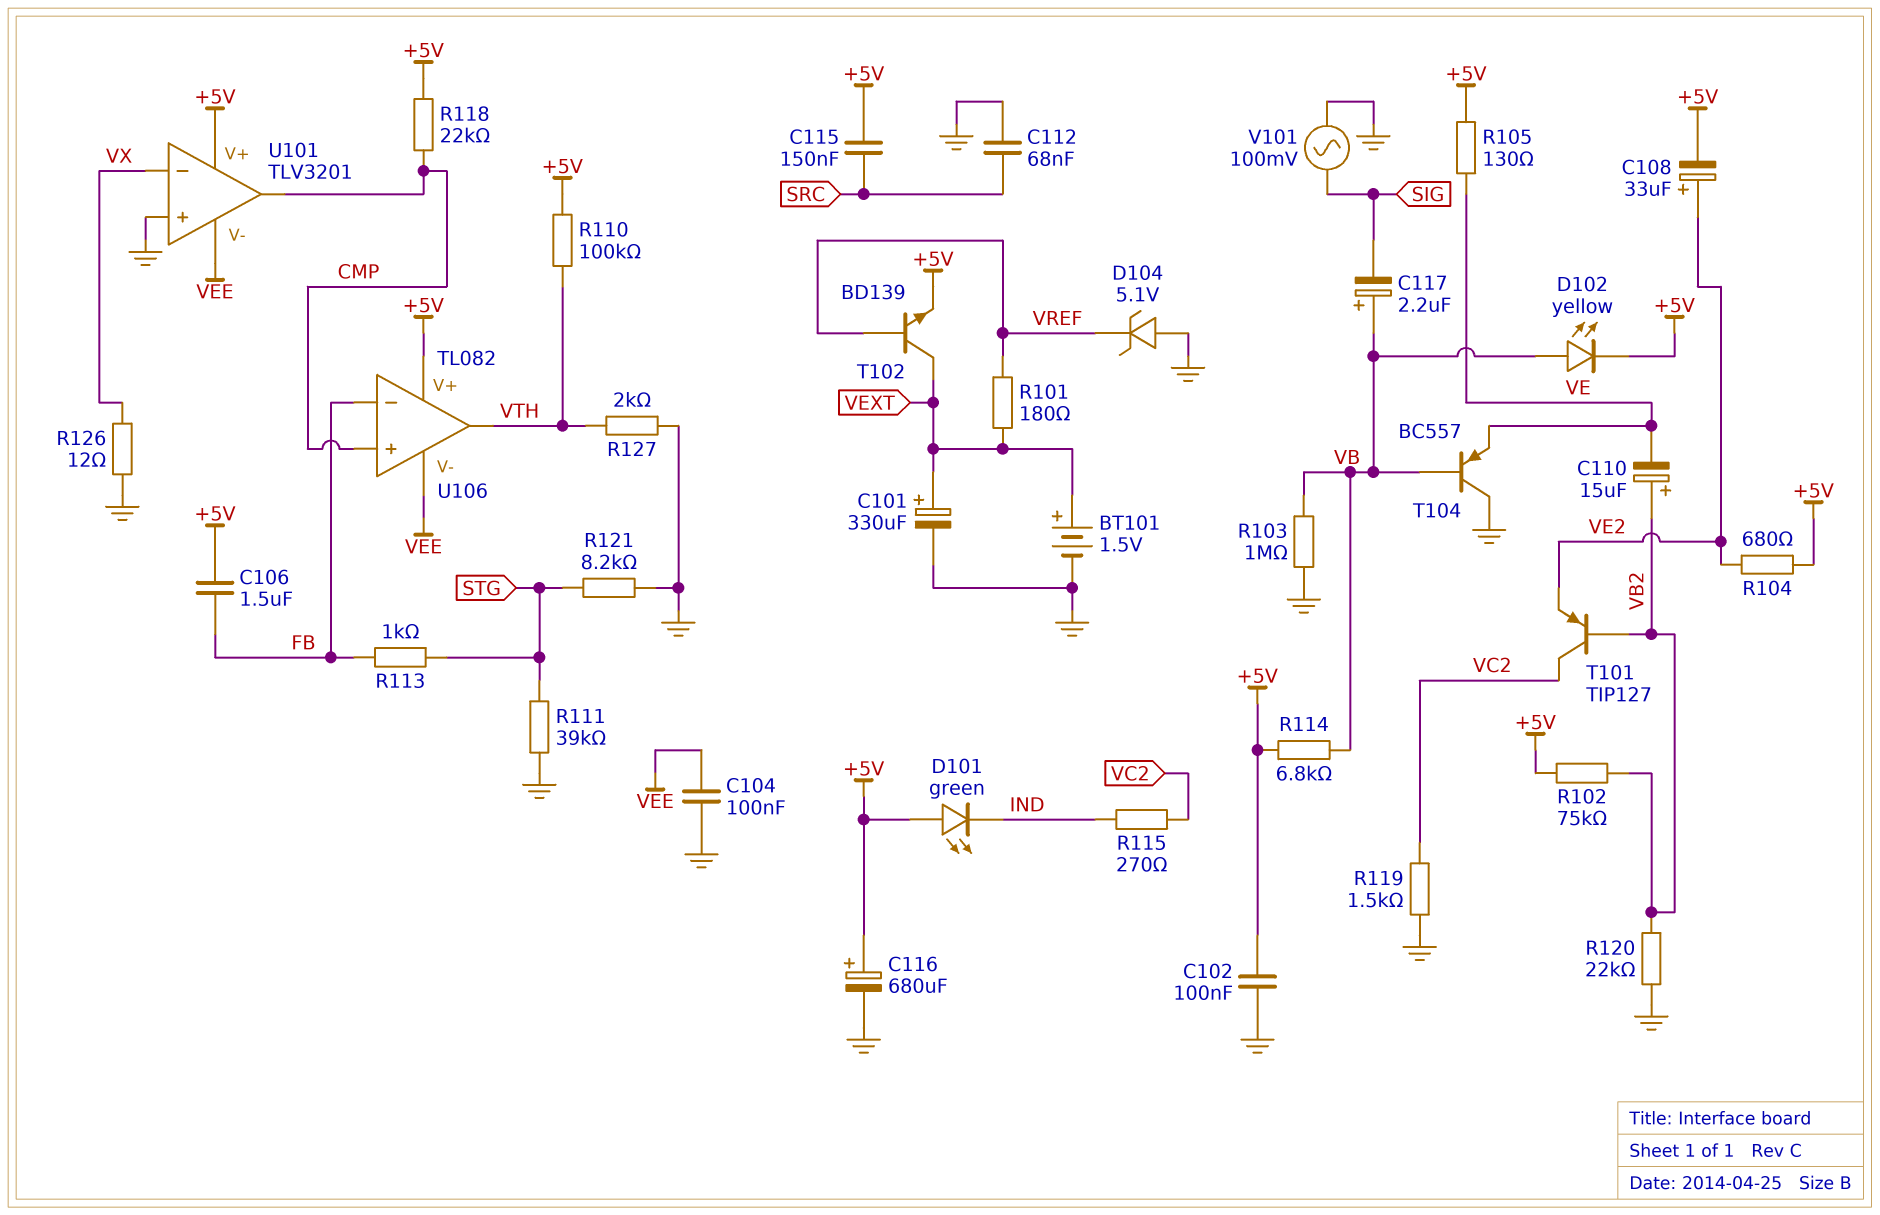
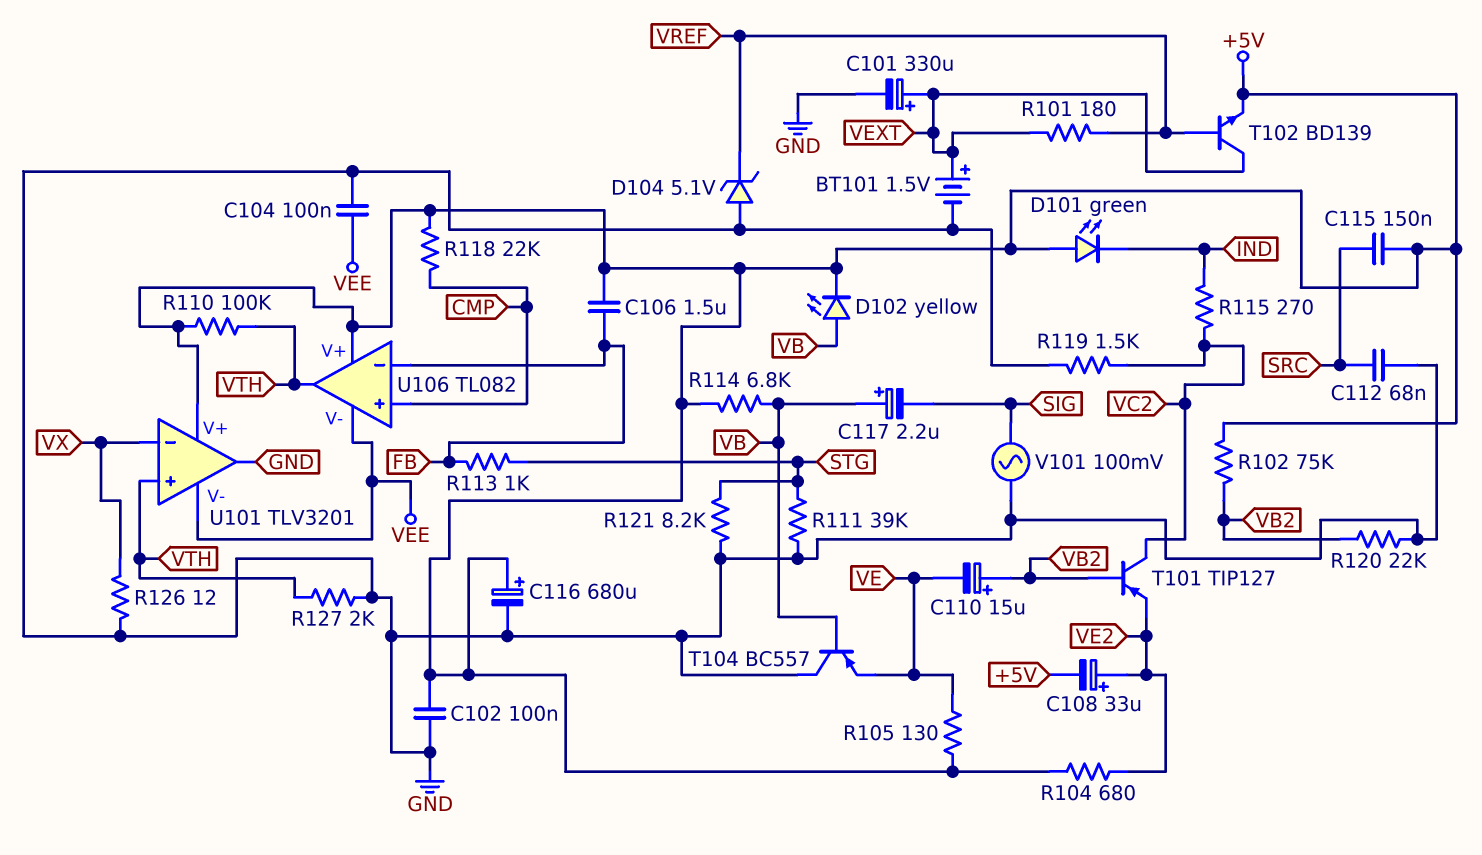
R103: 1M (GND, VB) -> none
U101 pin in+: GND -> VTH
U101 pin out: CMP -> GND

